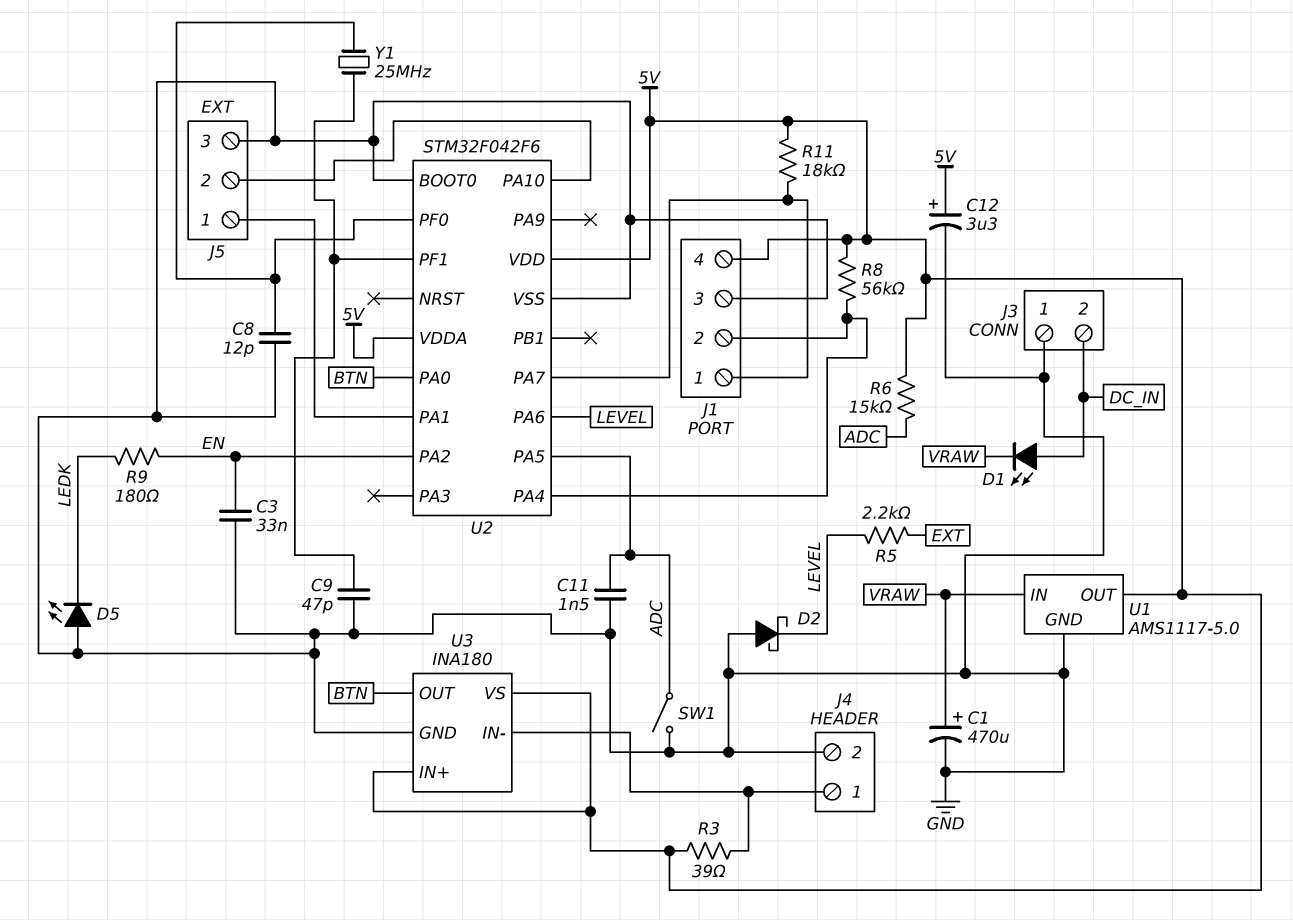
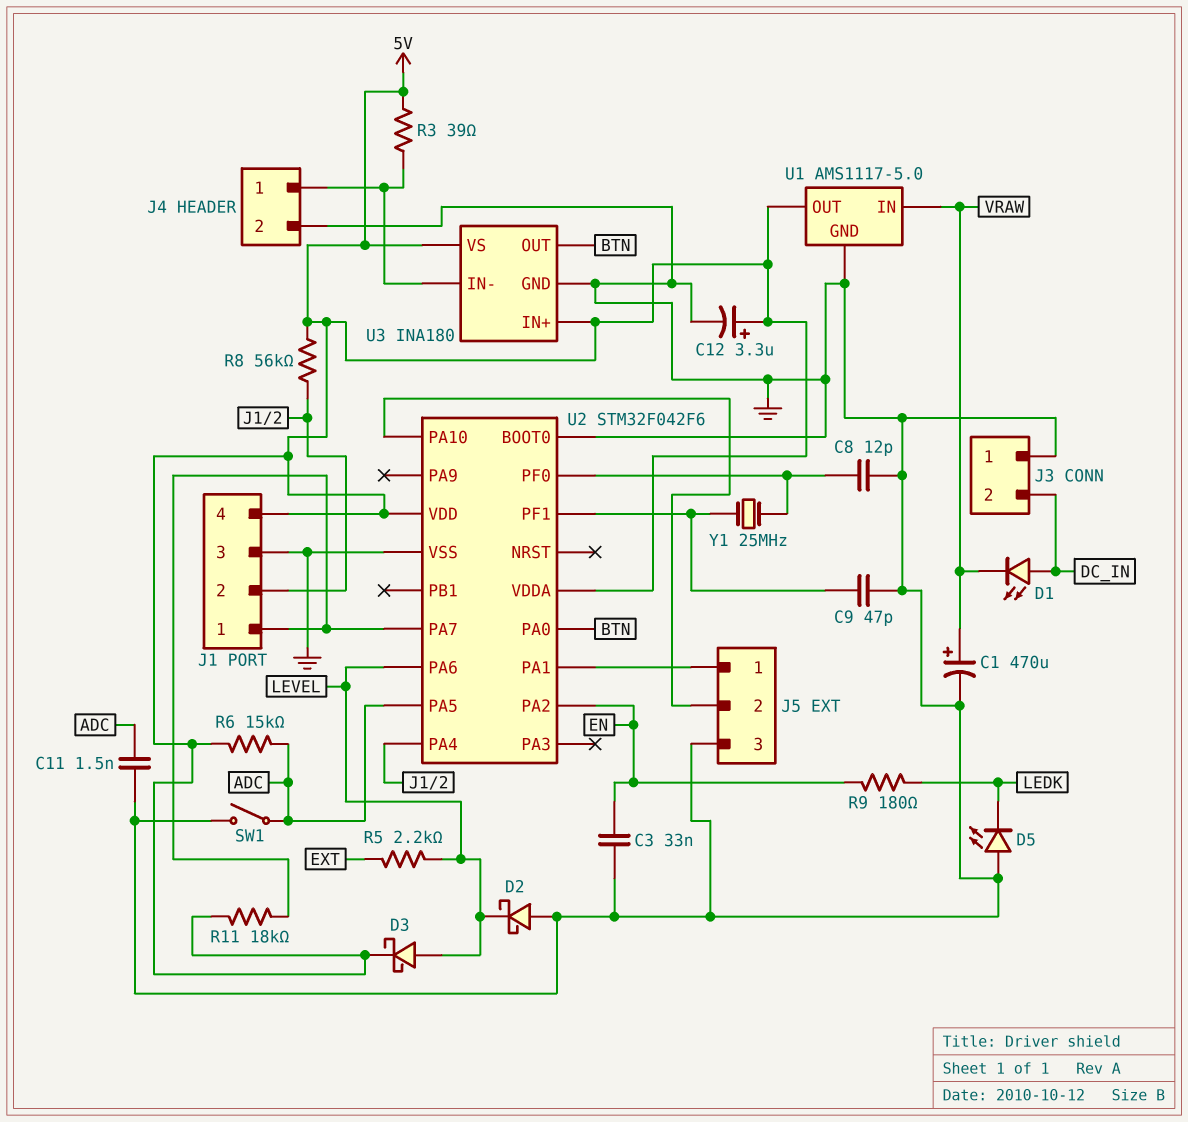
D3: none -> schottky (A LEVEL, K 5V)

